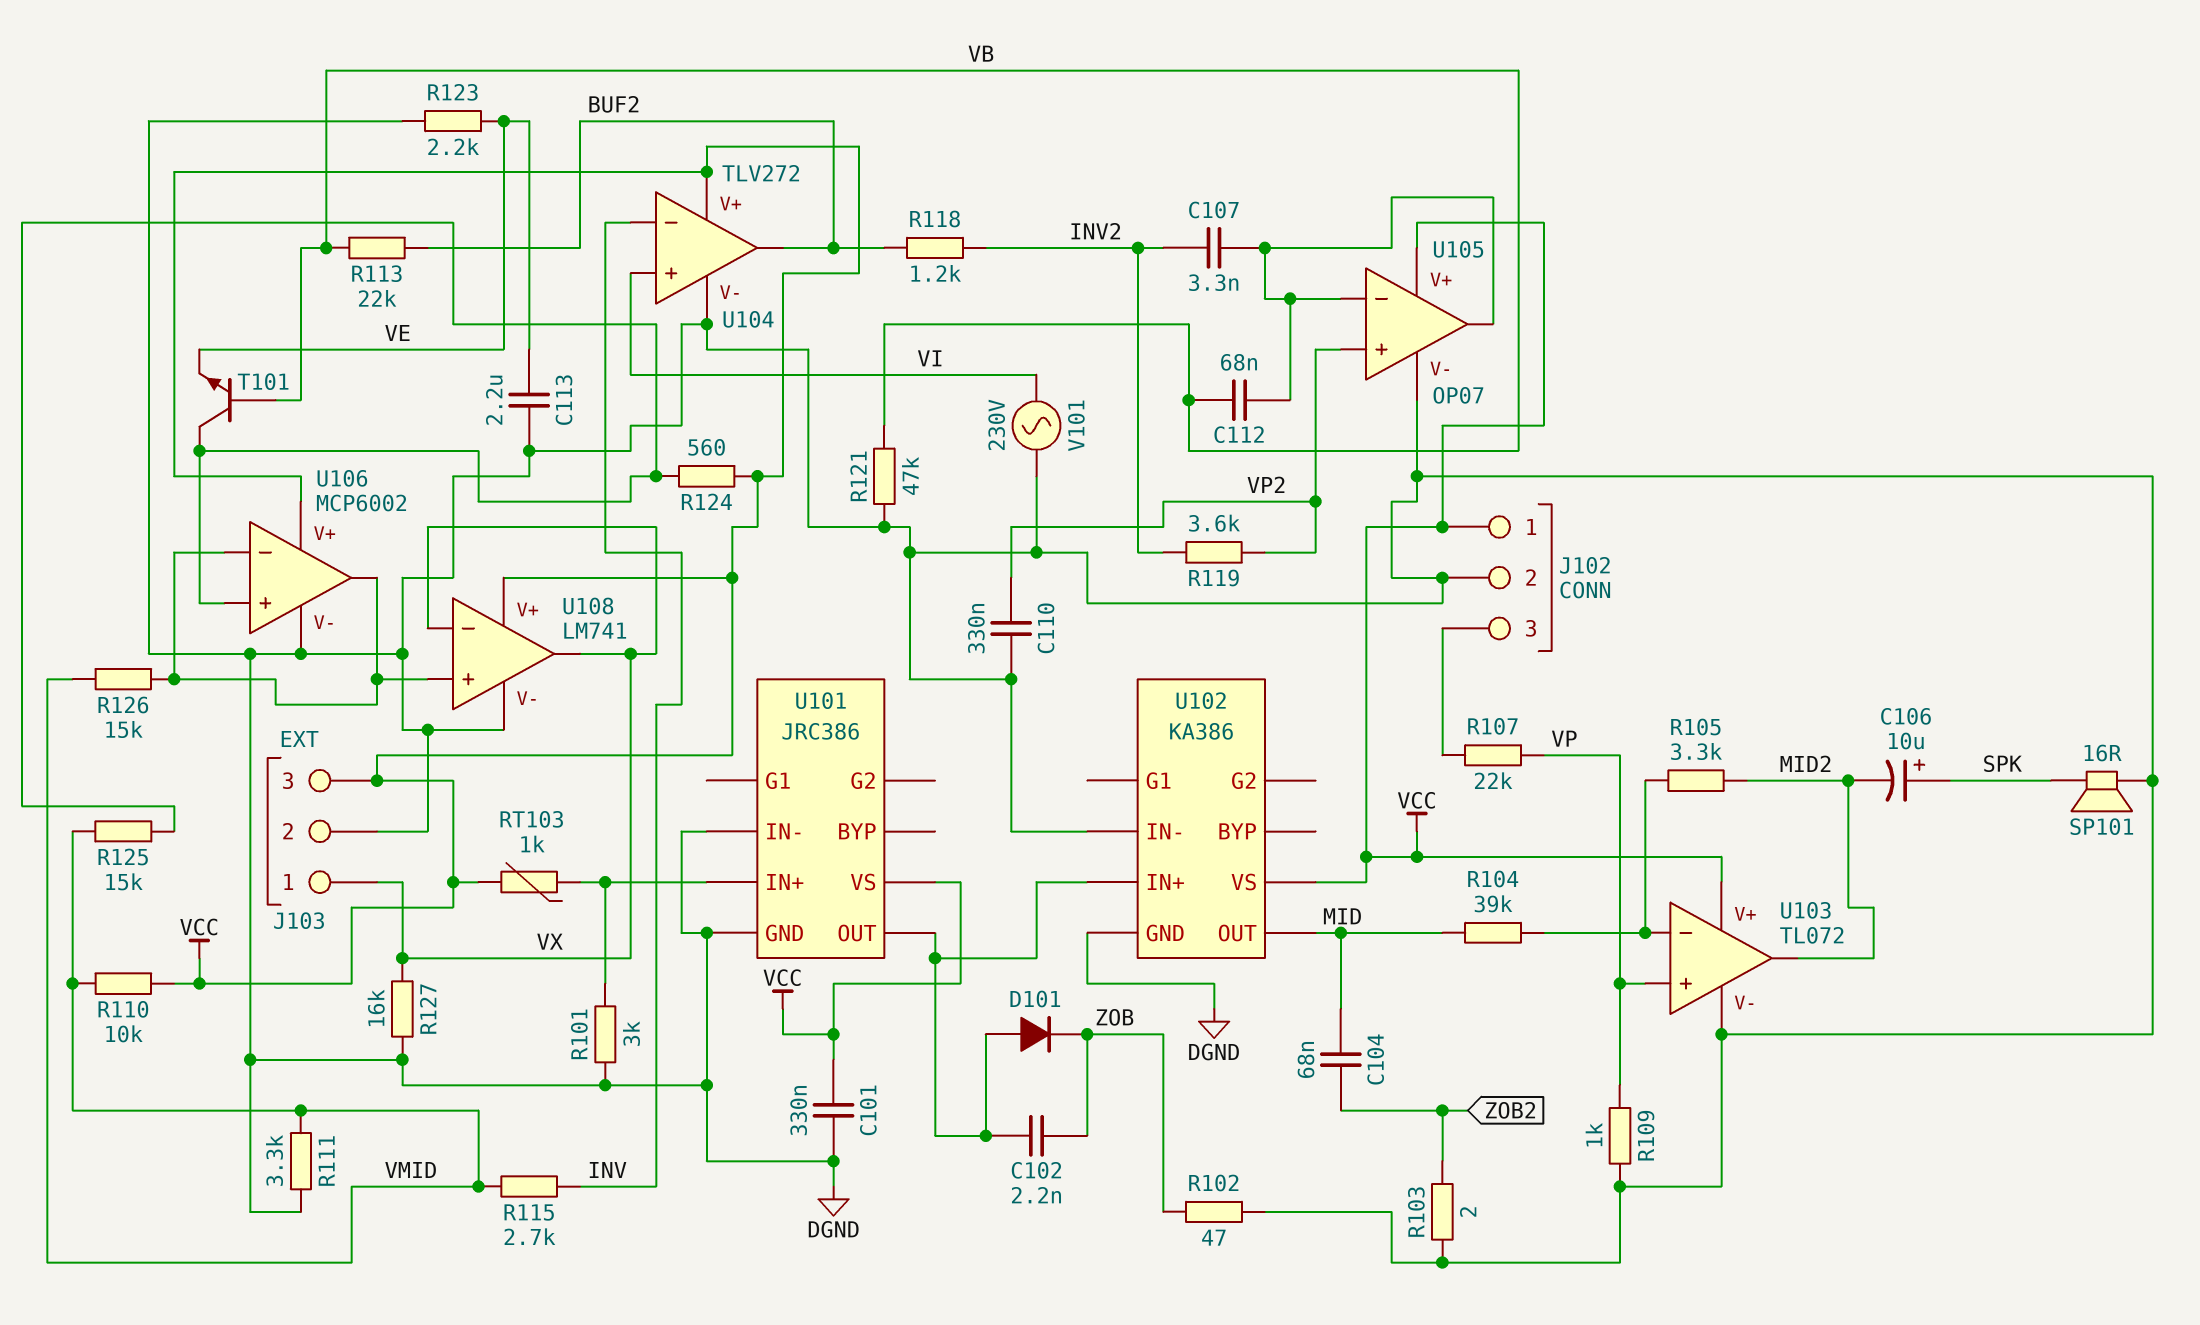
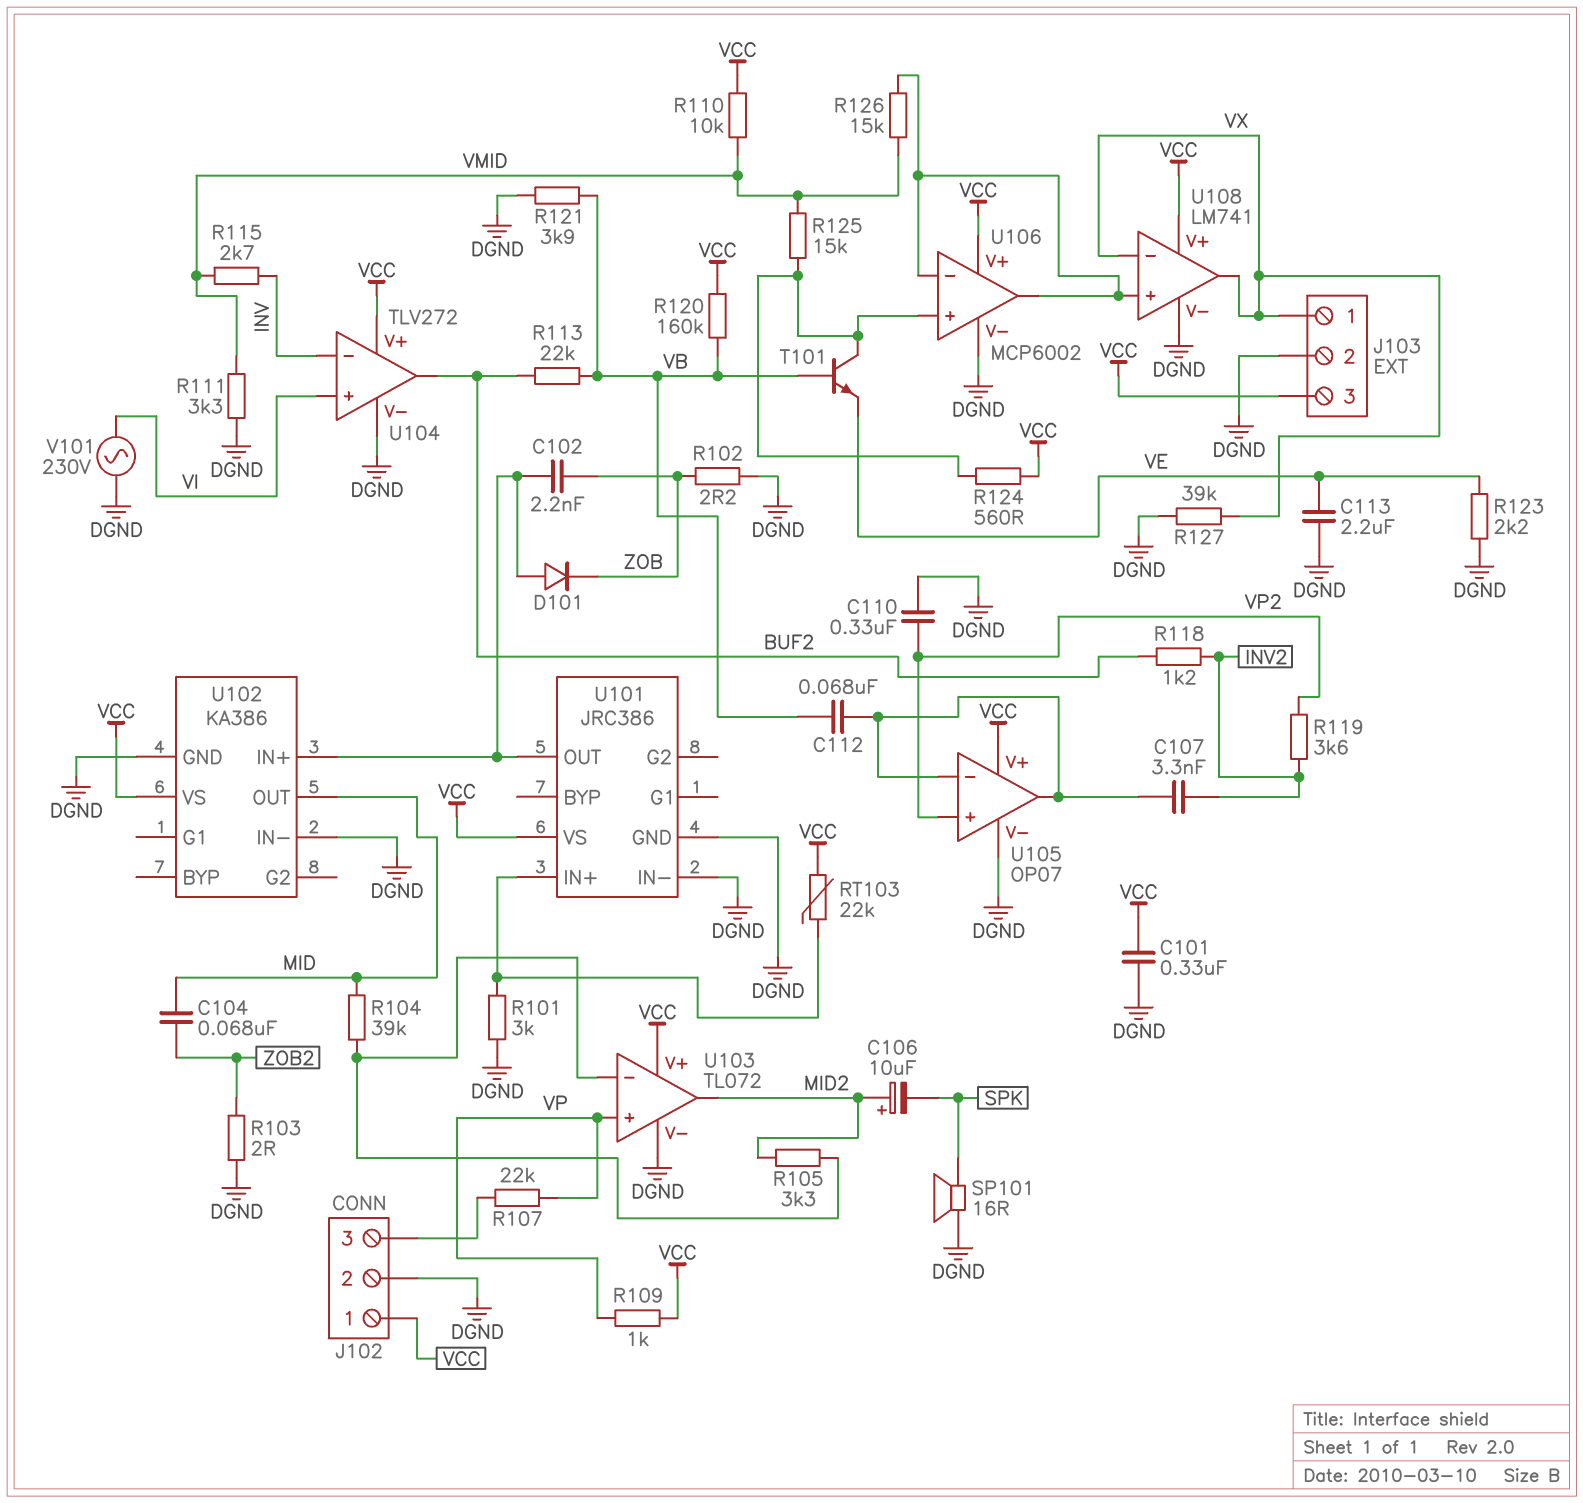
C106: 10uF (plus SPK, minus MID2) -> 10uF (plus MID2, minus SPK)
R102: 47 (DGND, ZOB) -> 2.2 (DGND, ZOB)
R109: 1k (DGND, VP) -> 1k (VCC, VP)
R120: none -> 160k (VB, VCC)
R121: 47k (DGND, VB) -> 3.9k (DGND, VB)
R127: 16k (DGND, VX) -> 39k (DGND, VX)
RT103: 1k (U101/IN+, VCC) -> 22k (U101/IN+, VCC)

